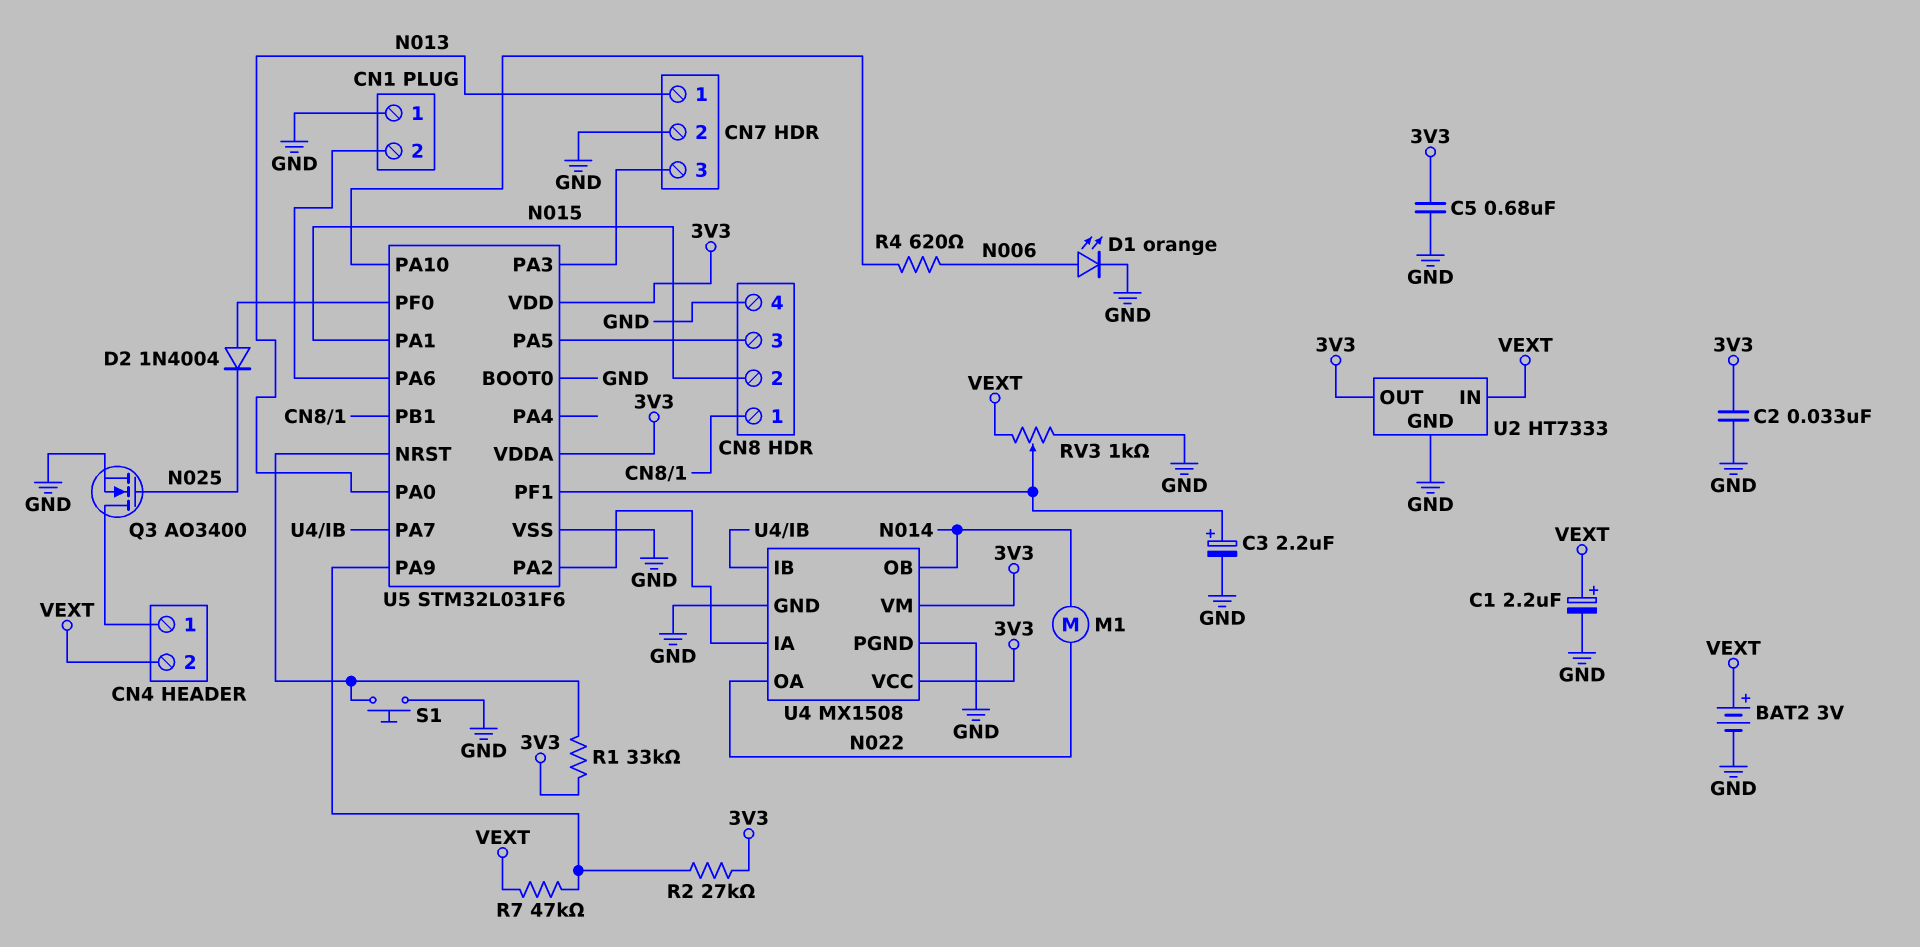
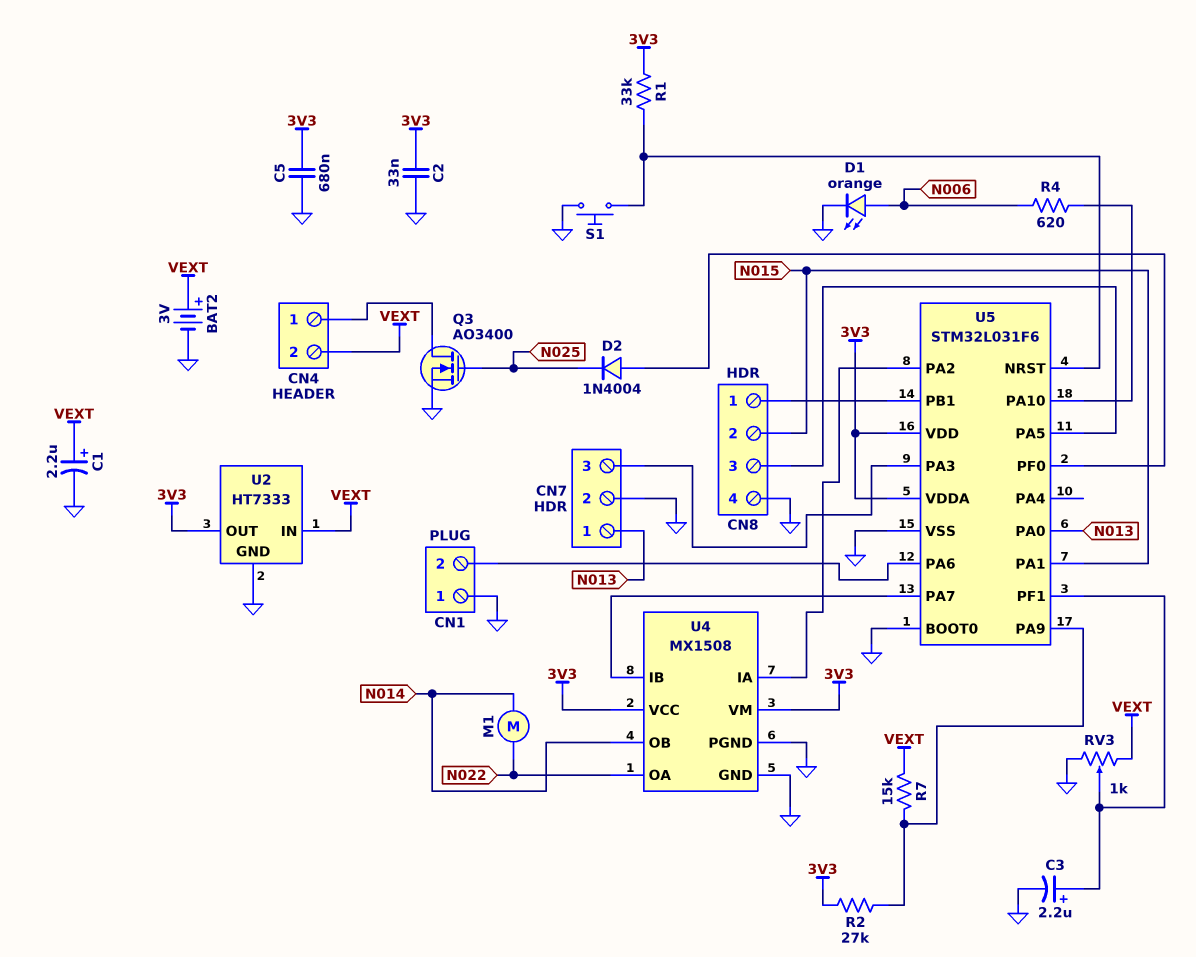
R7: 47k (U5/PA9, VEXT) -> 15k (U5/PA9, VEXT)

